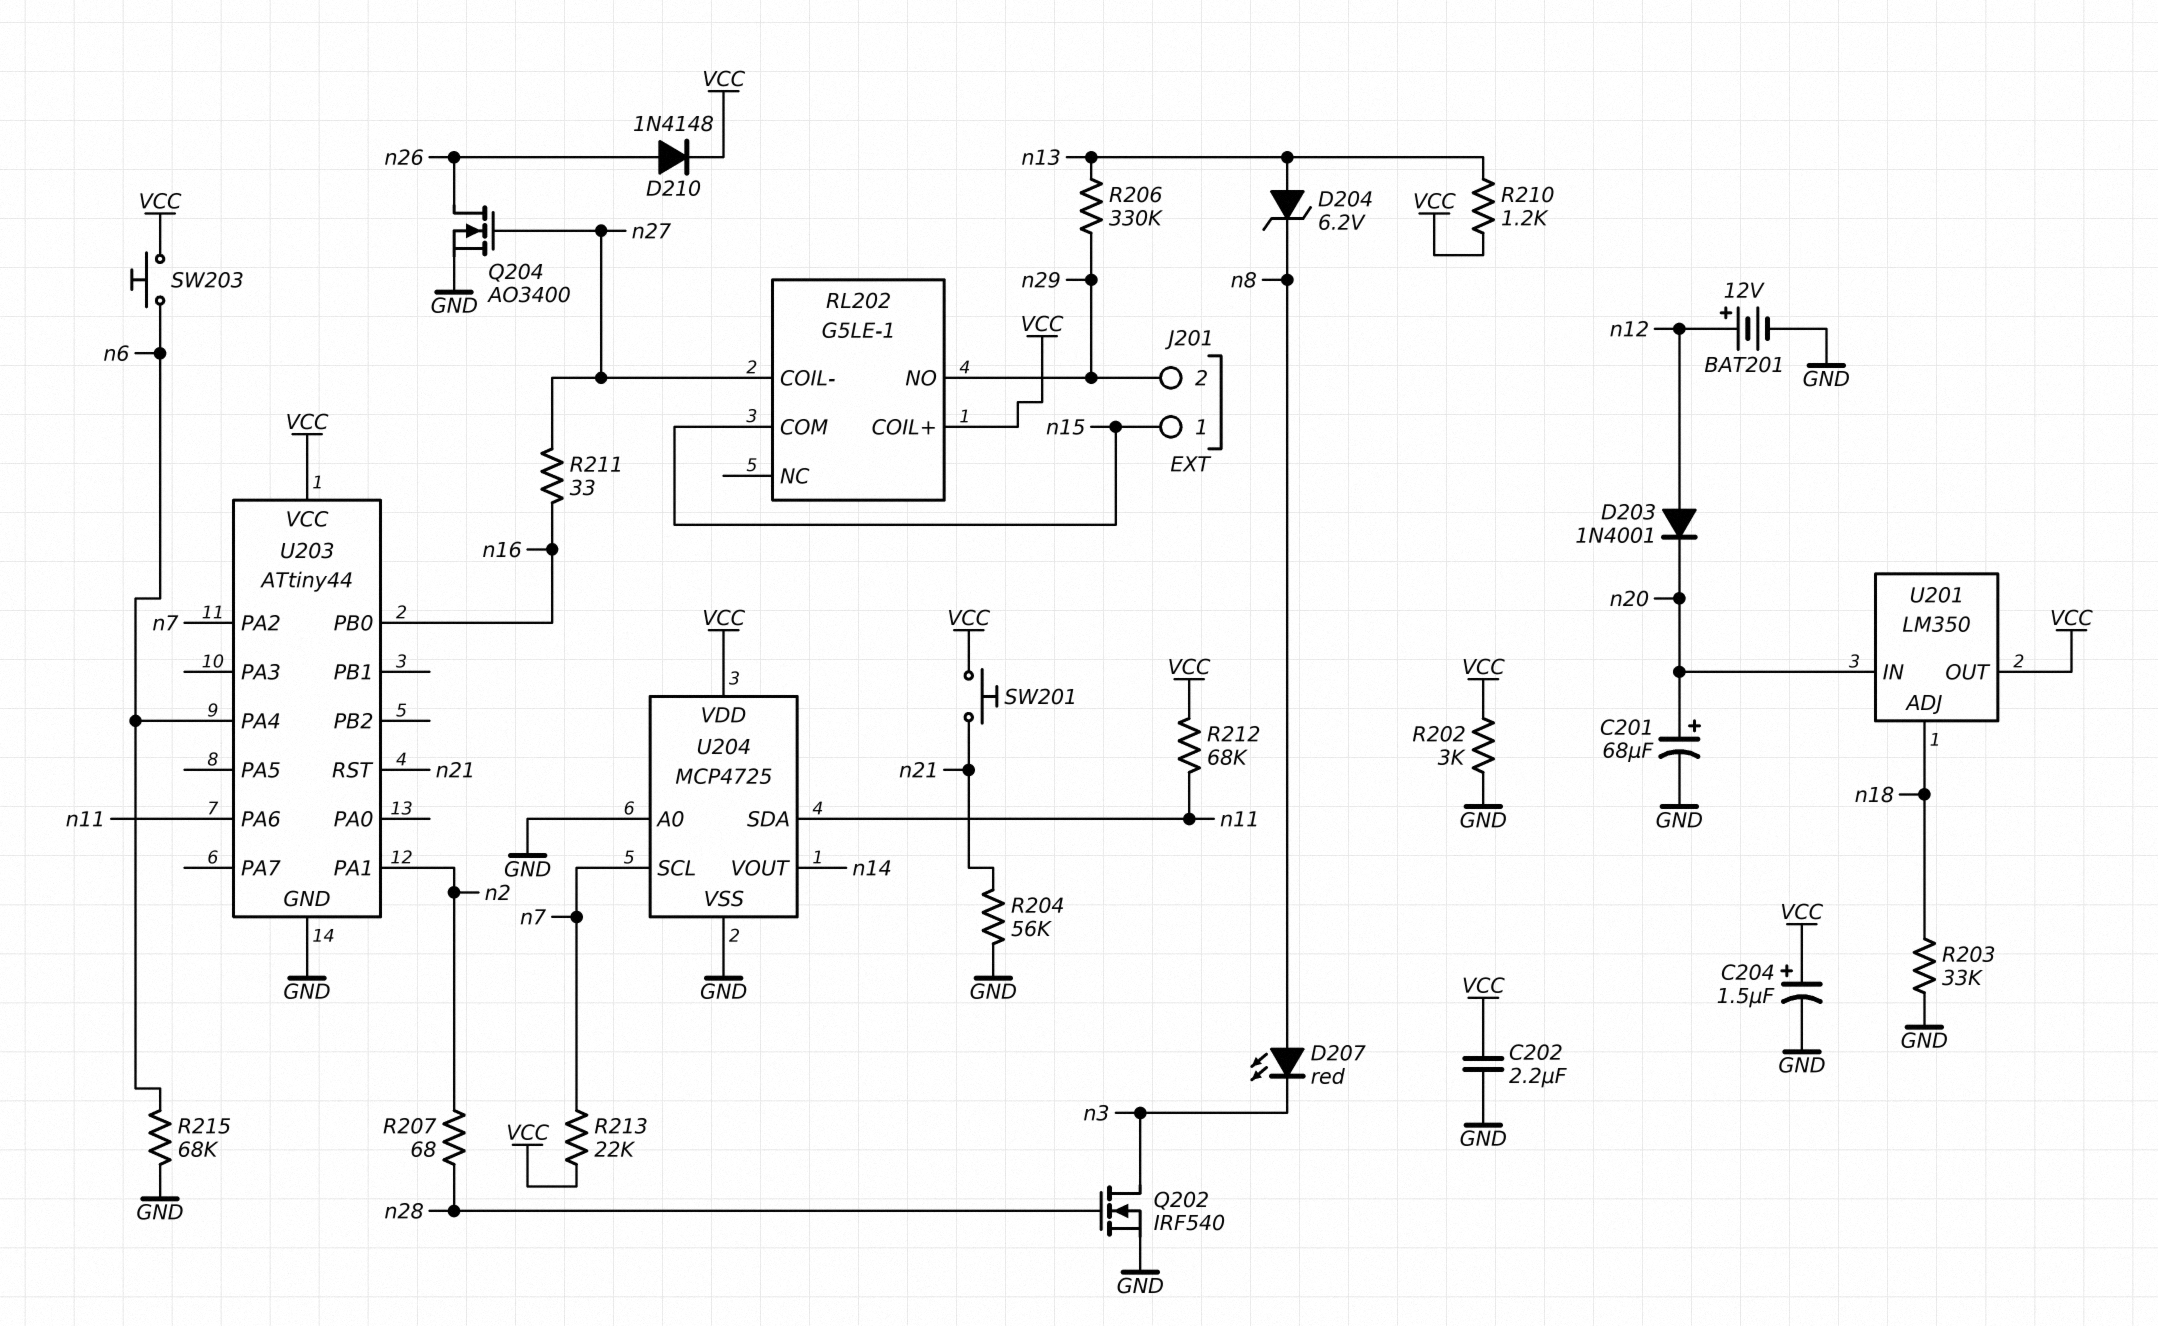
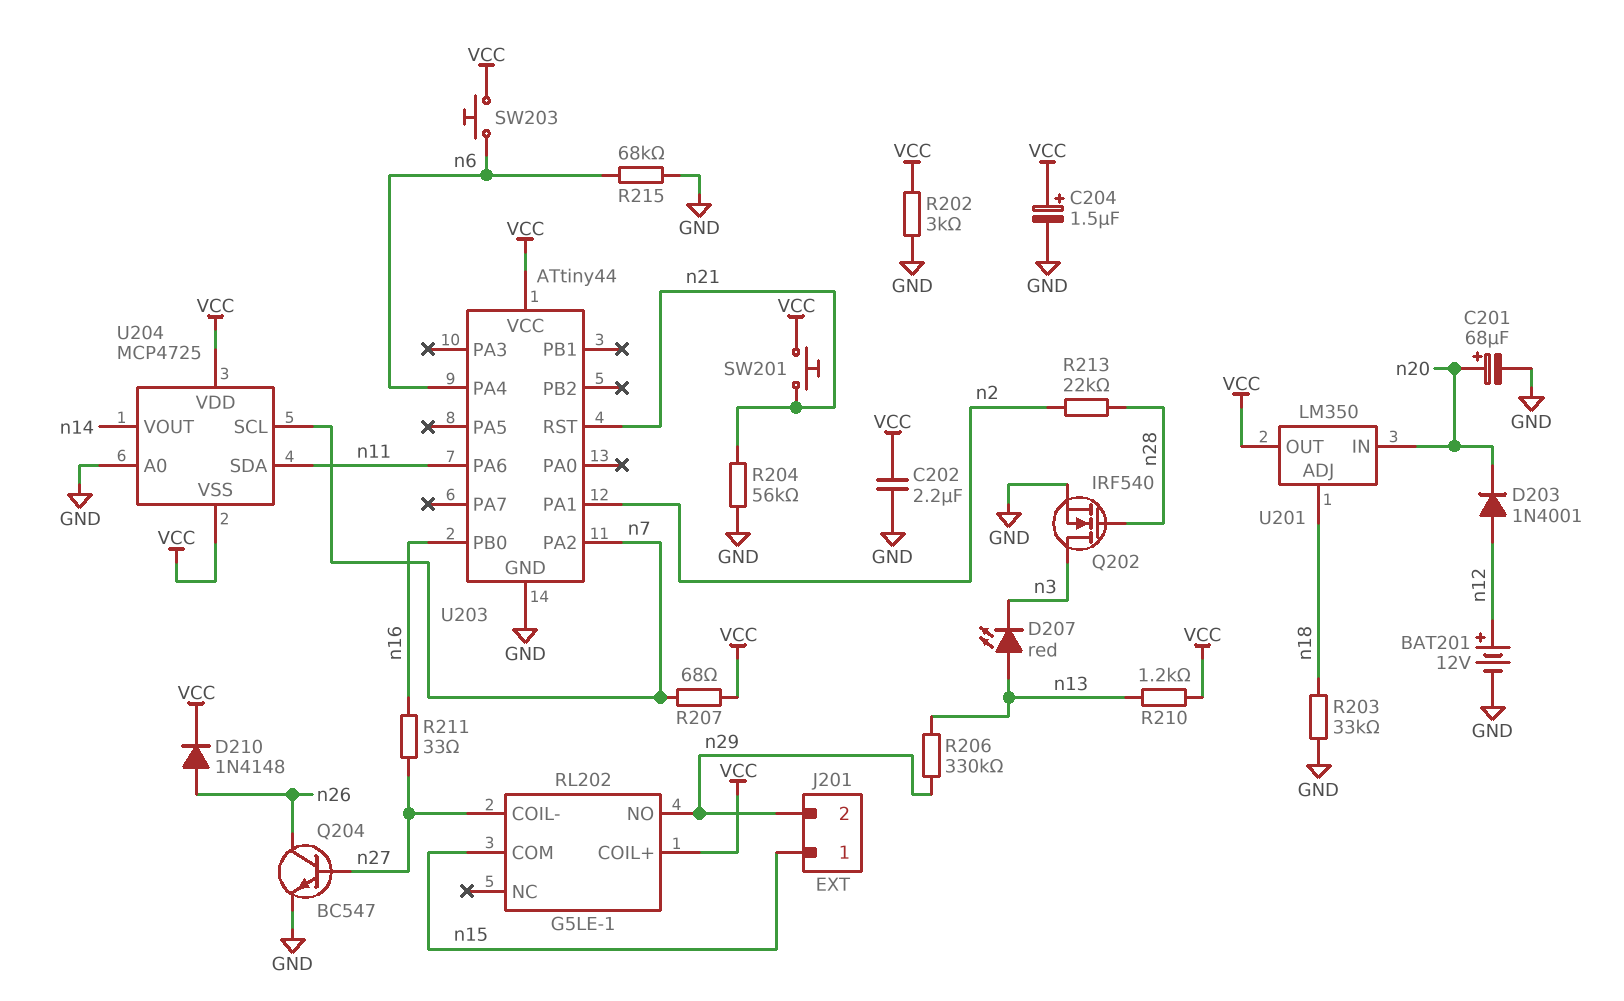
D204: zener 6.2V (A n13, K n8) -> none
D207: LED red (A n8, K n3) -> LED red (A n13, K n3)
Q204: NMOS AO3400 (G n27, D n26, S GND) -> NPN BC547 (B n27, C n26, E GND)
R207: 68 (n2, n28) -> 68 (VCC, n7)
R212: 68k (VCC, n11) -> none
R213: 22k (VCC, n7) -> 22k (n2, n28)
U204 pin VSS: GND -> VCC

